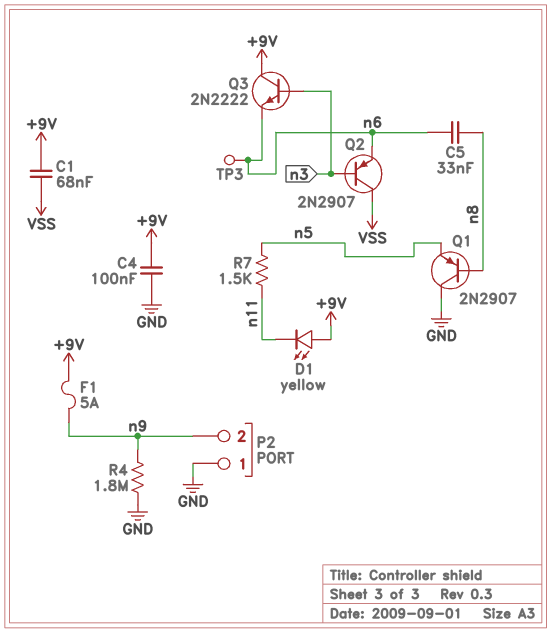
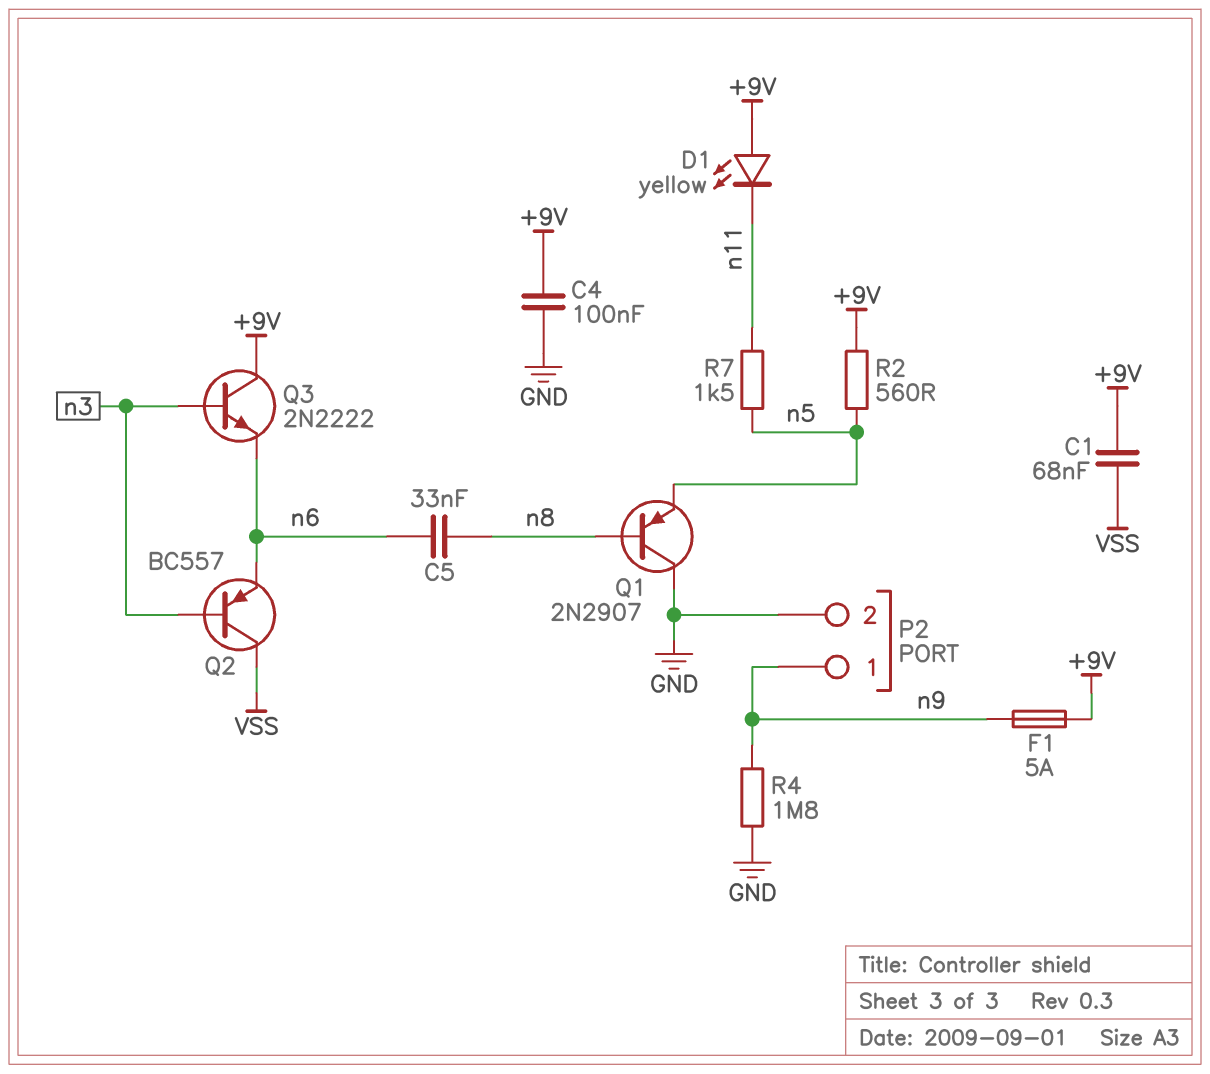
P2 pin 1: GND -> n9
P2 pin 2: n9 -> GND
Q2: PNP 2N2907 (B n3, C VSS, E n6) -> PNP BC557 (B n3, C VSS, E n6)
R2: none -> 560 (+9V, n5)
TP3: test point (n6) -> none

